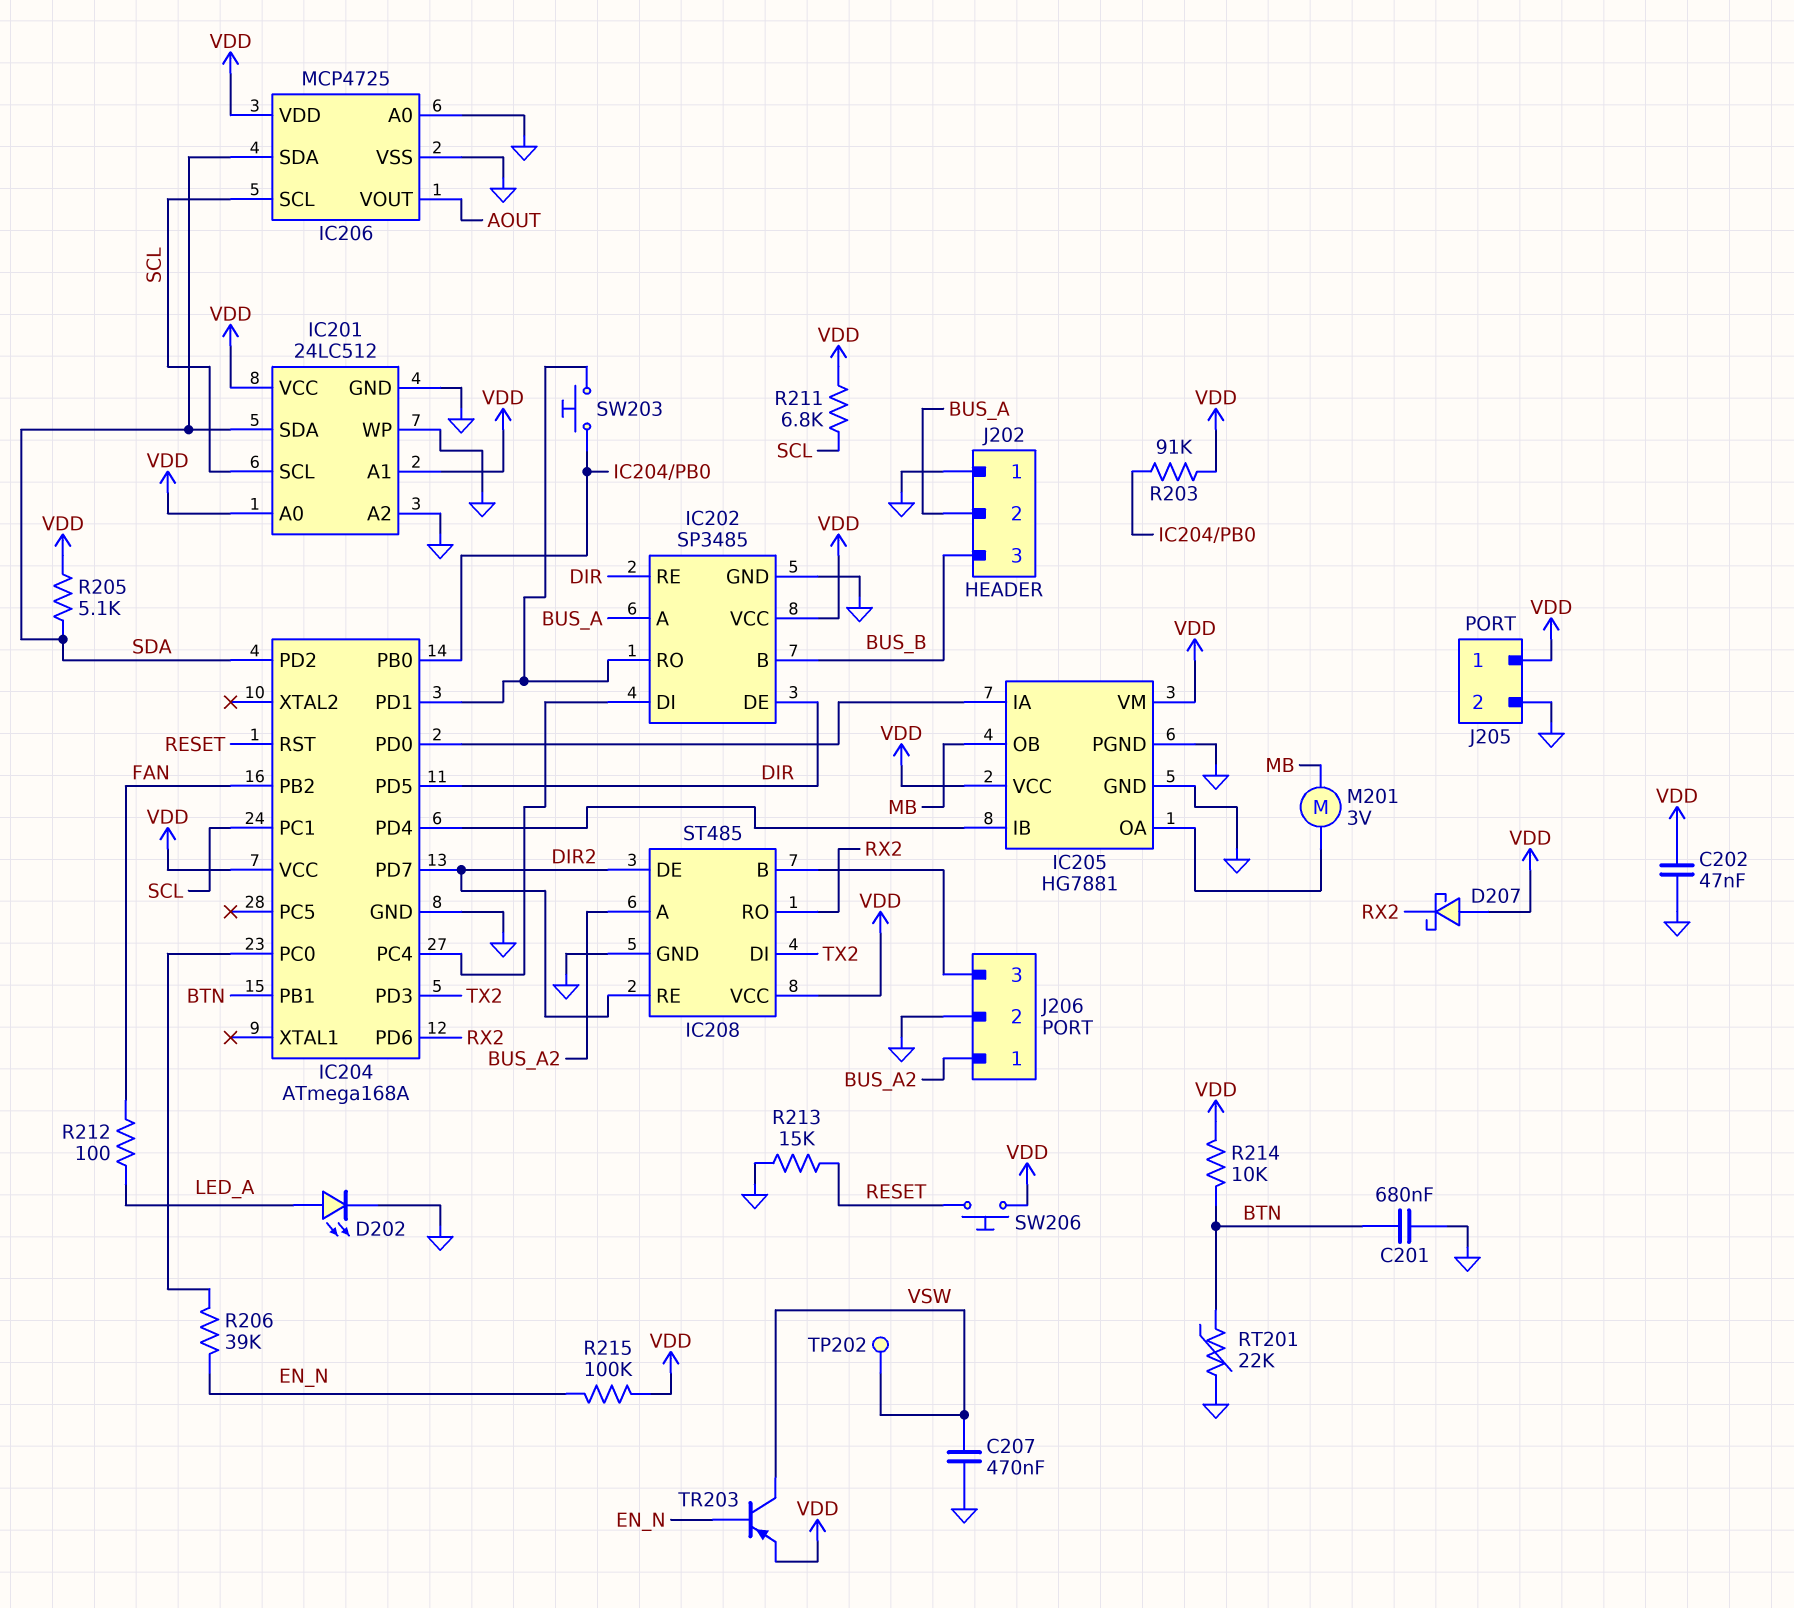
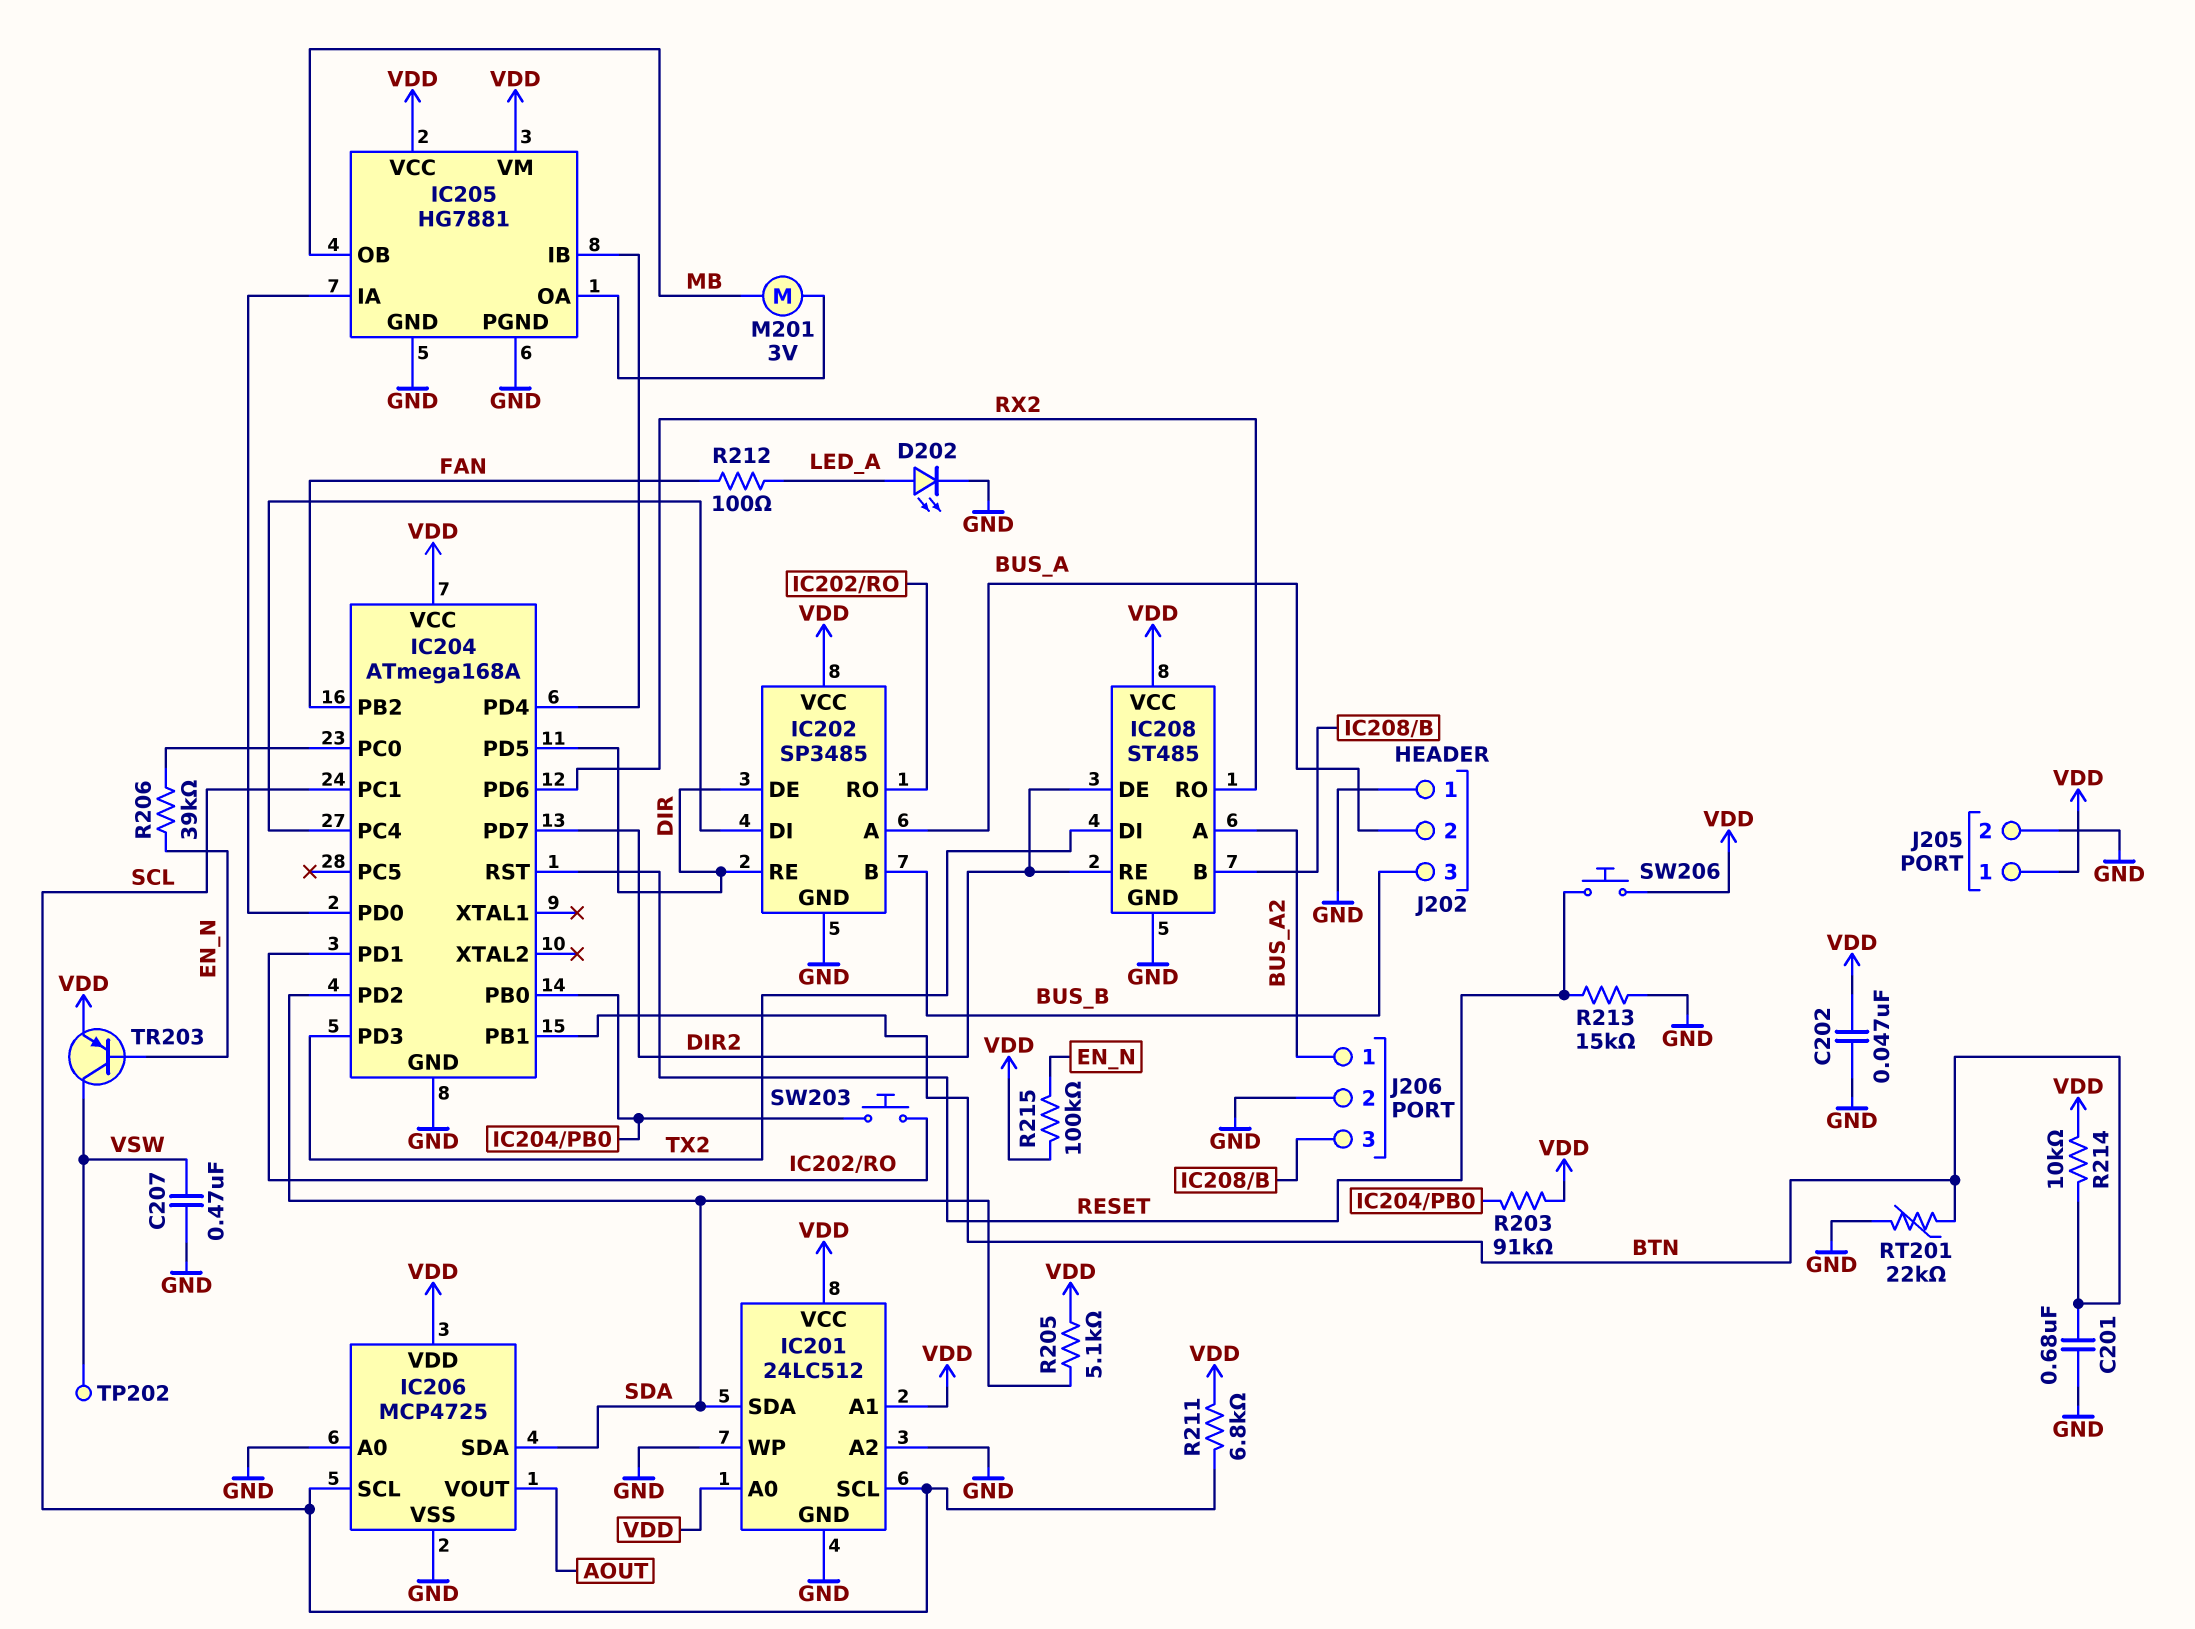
D207: schottky (A VDD, K RX2) -> none

